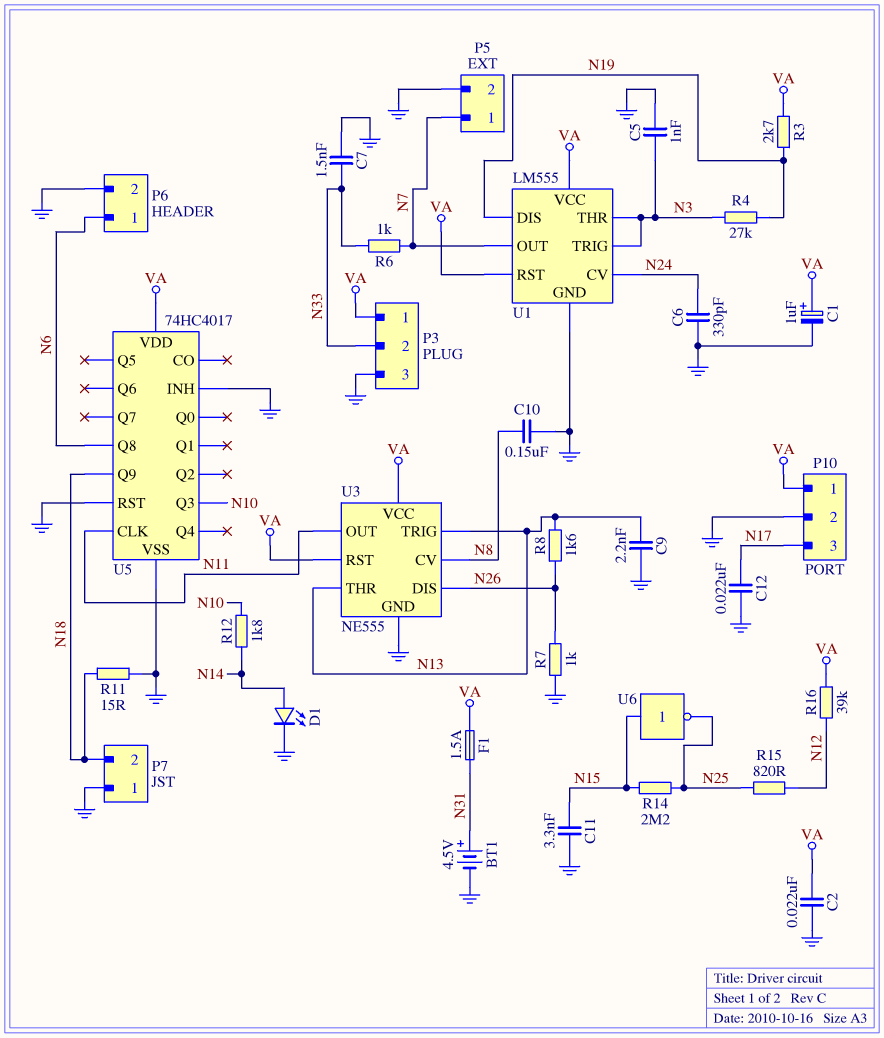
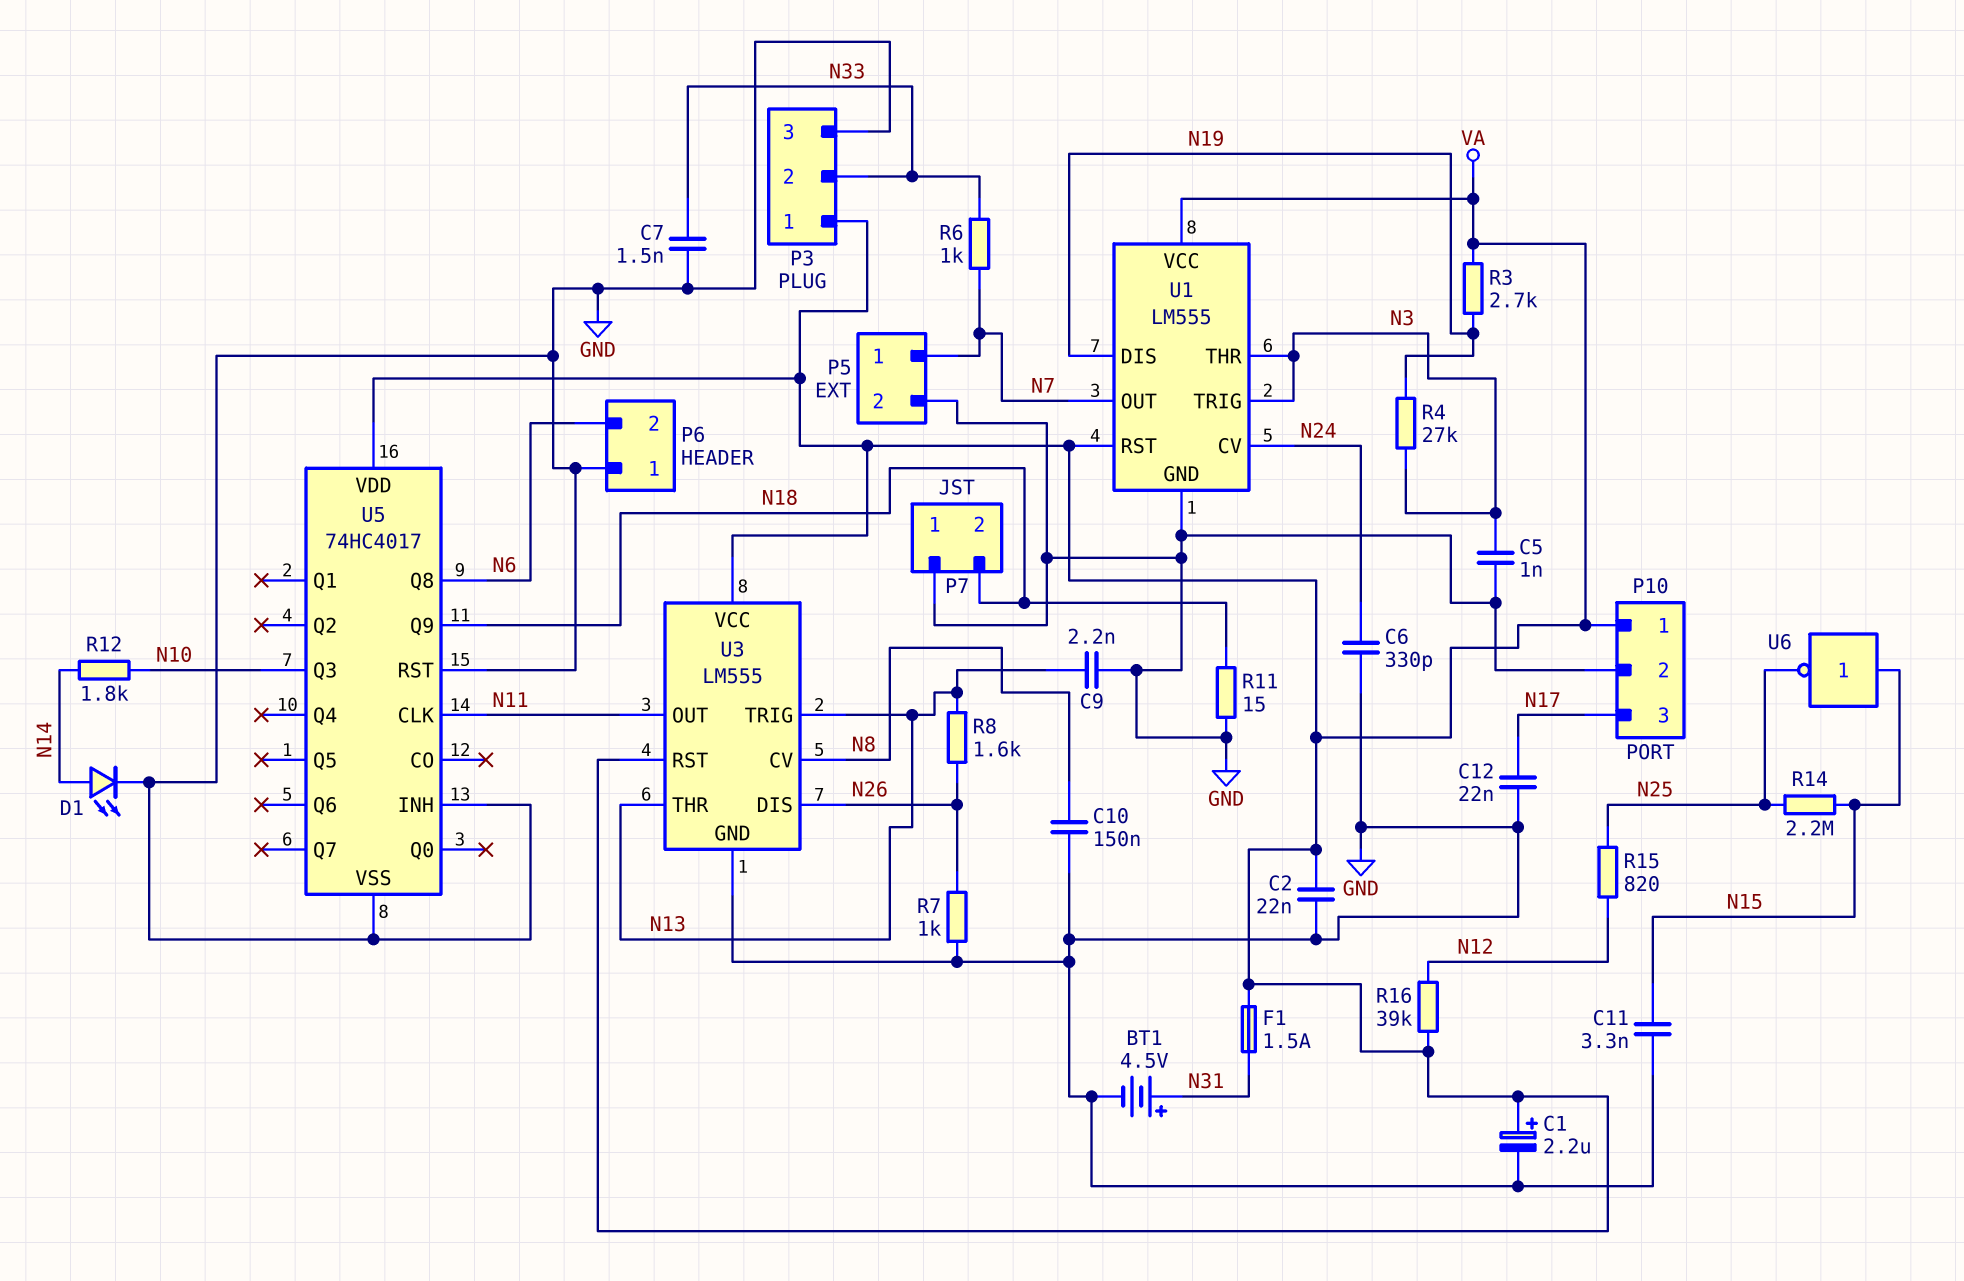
C1: 1uF (plus VA, minus GND) -> 2.2uF (plus VA, minus GND)
P6 pin 1: N6 -> GND
P6 pin 2: GND -> N6
U3: NE555 -> LM555

